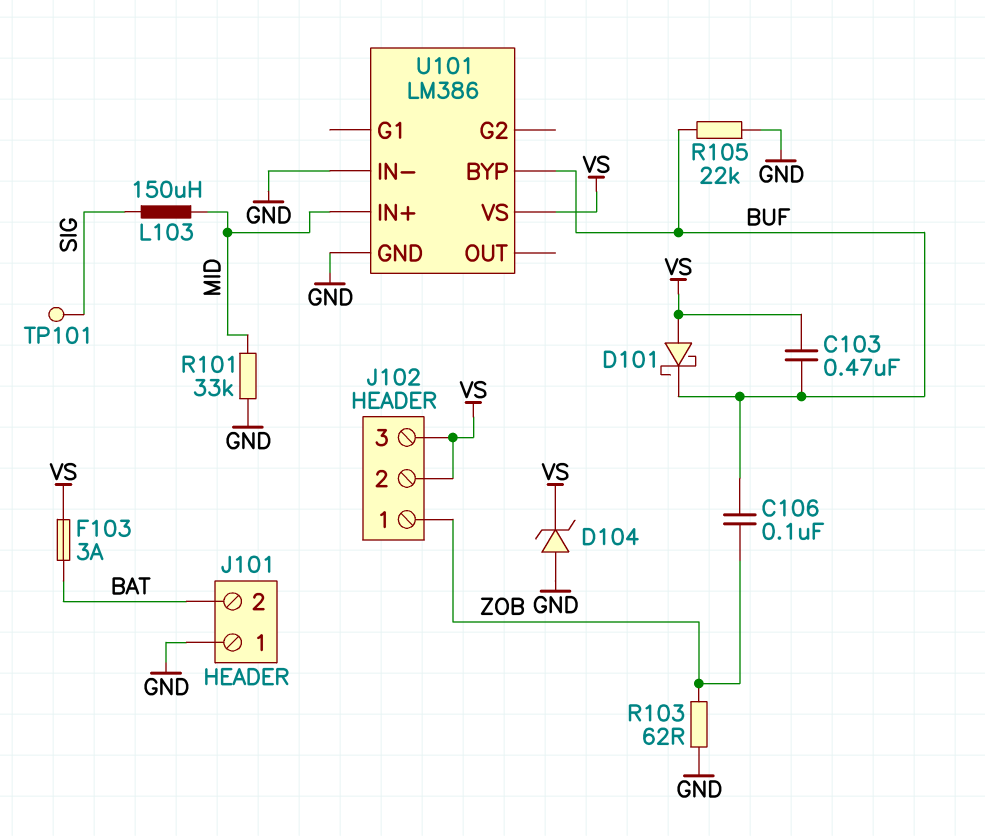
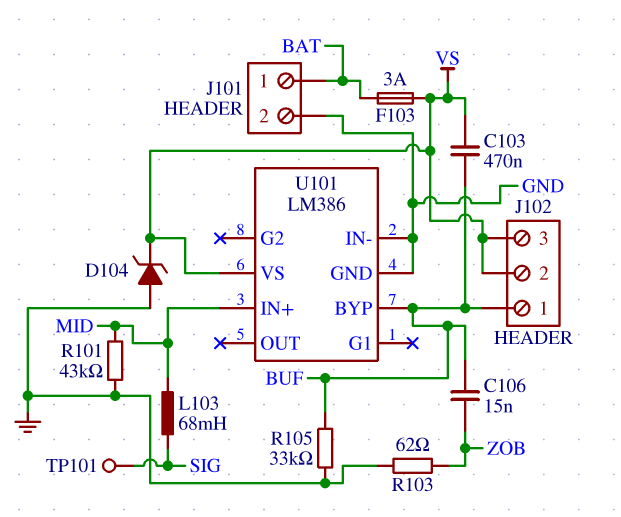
C106: 100nF (BUF, ZOB) -> 15nF (BUF, ZOB)
D101: schottky (A VS, K BUF) -> none
J101 pin 1: GND -> BAT
J101 pin 2: BAT -> GND
J102 pin 1: ZOB -> BUF
L103: 150uH (MID, SIG) -> 68mH (MID, SIG)
R101: 33k (GND, MID) -> 43k (GND, MID)
R105: 22k (BUF, GND) -> 33k (BUF, GND)

